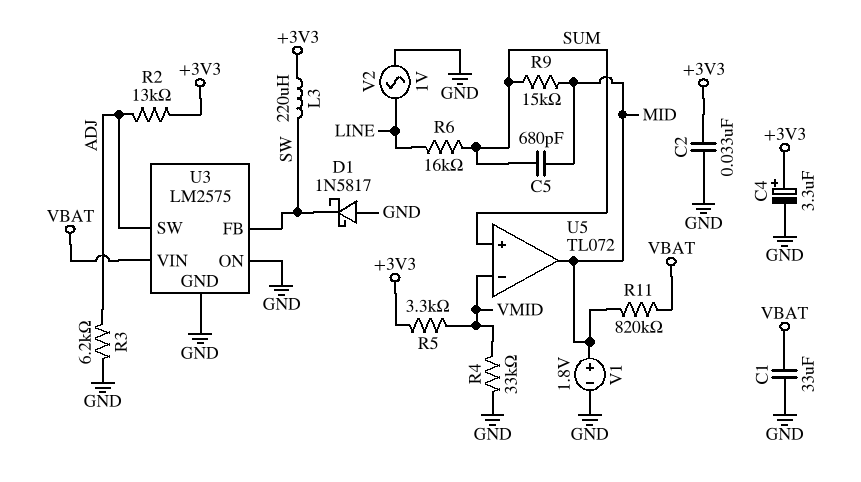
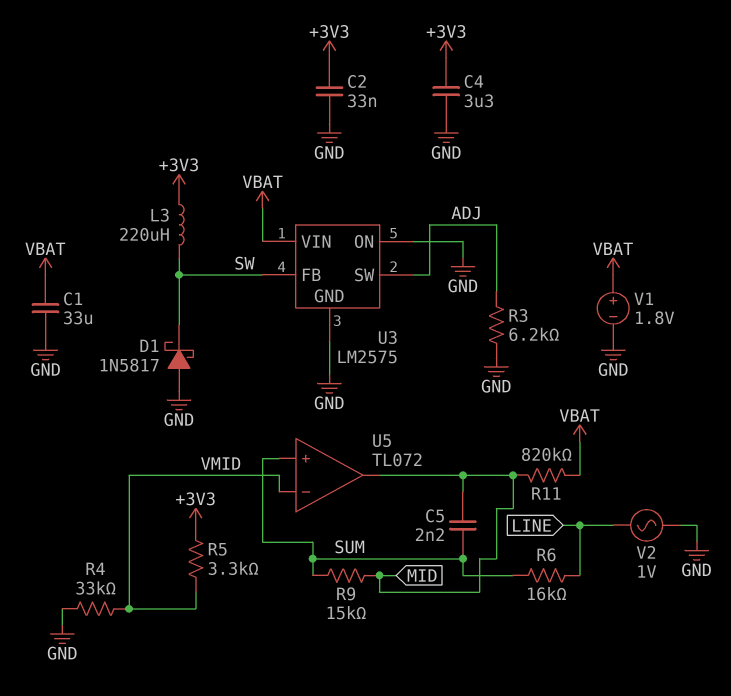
C4: 3.3uF (plus +3V3, minus GND) -> 3.3uF (+3V3, GND)
C5: 680pF (MID, SUM) -> 2.2nF (MID, SUM)
R2: 13k (+3V3, ADJ) -> none
V1: 1.8V (plus MID, minus GND) -> 1.8V (plus VBAT, minus GND)

